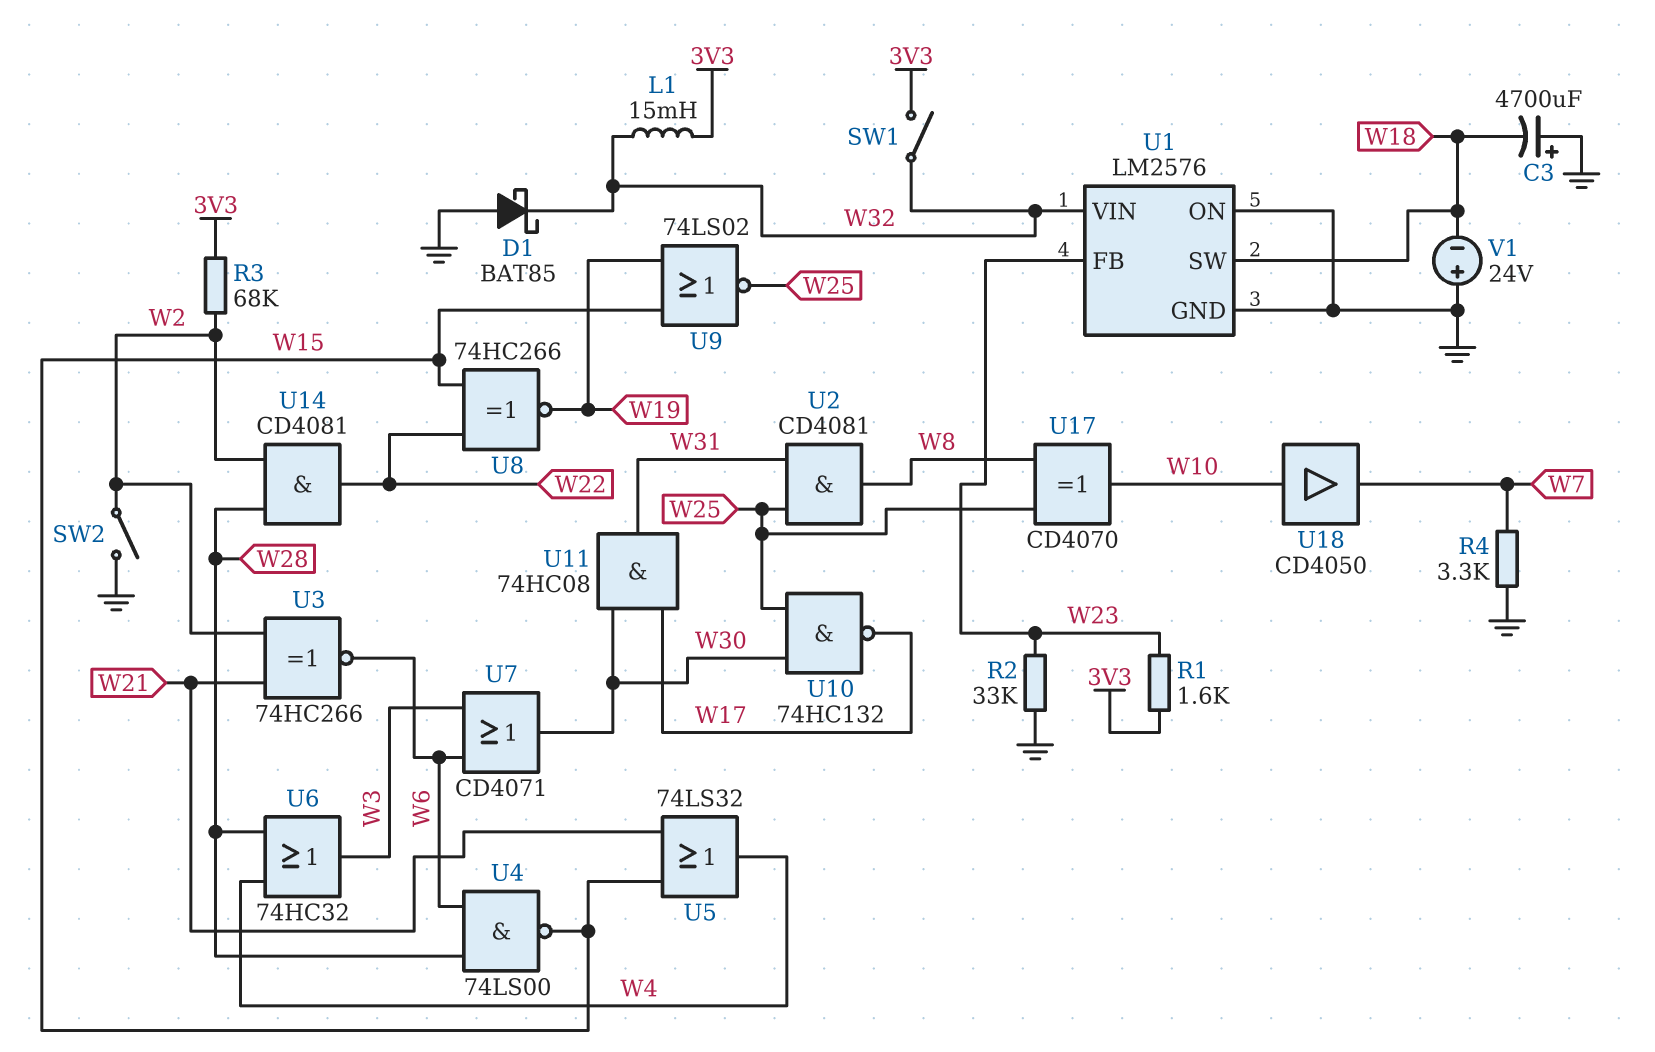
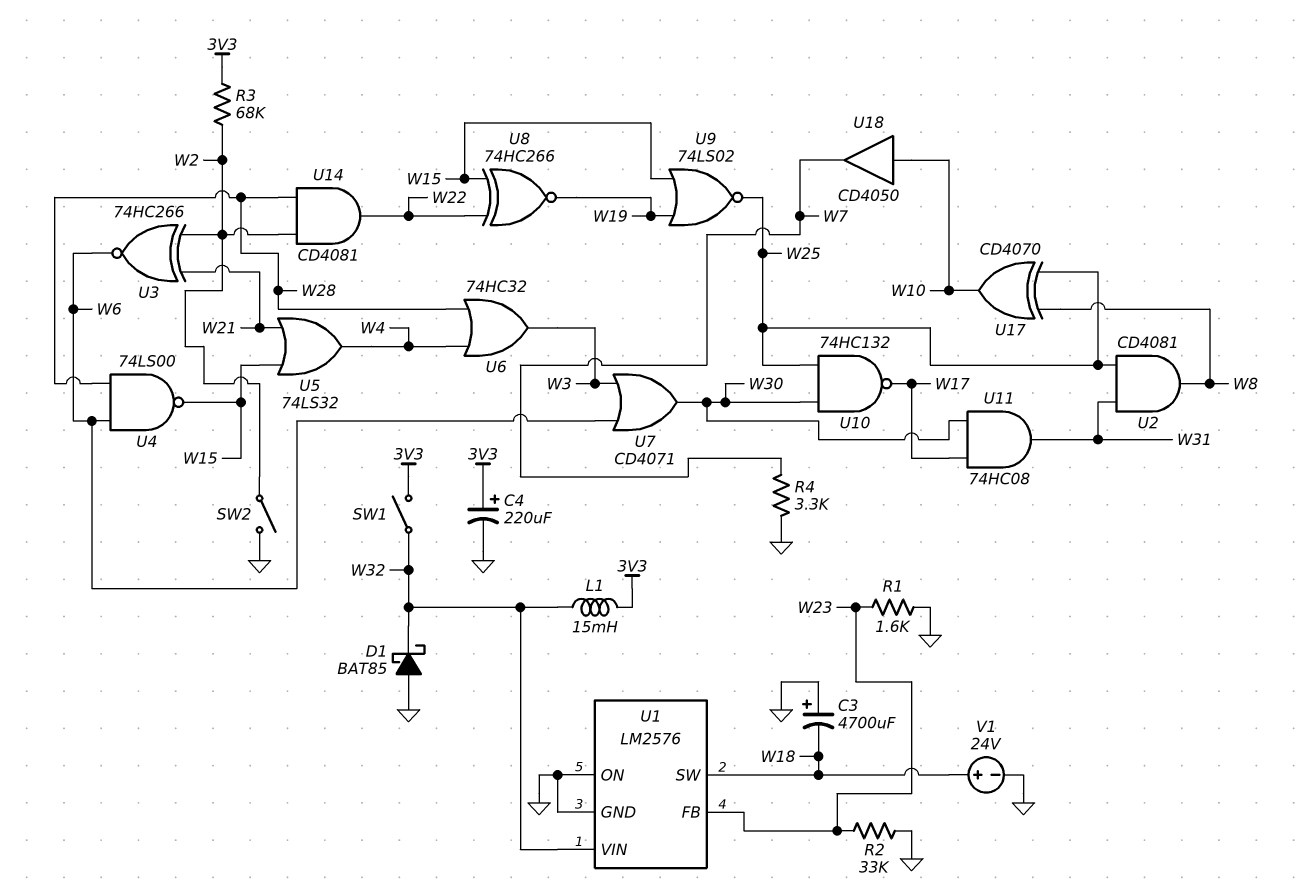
C4: none -> 220uF (plus 3V3, minus GND)
R1: 1.6k (3V3, W23) -> 1.6k (GND, W23)
V1: 24V (plus GND, minus W18) -> 24V (plus W18, minus GND)

